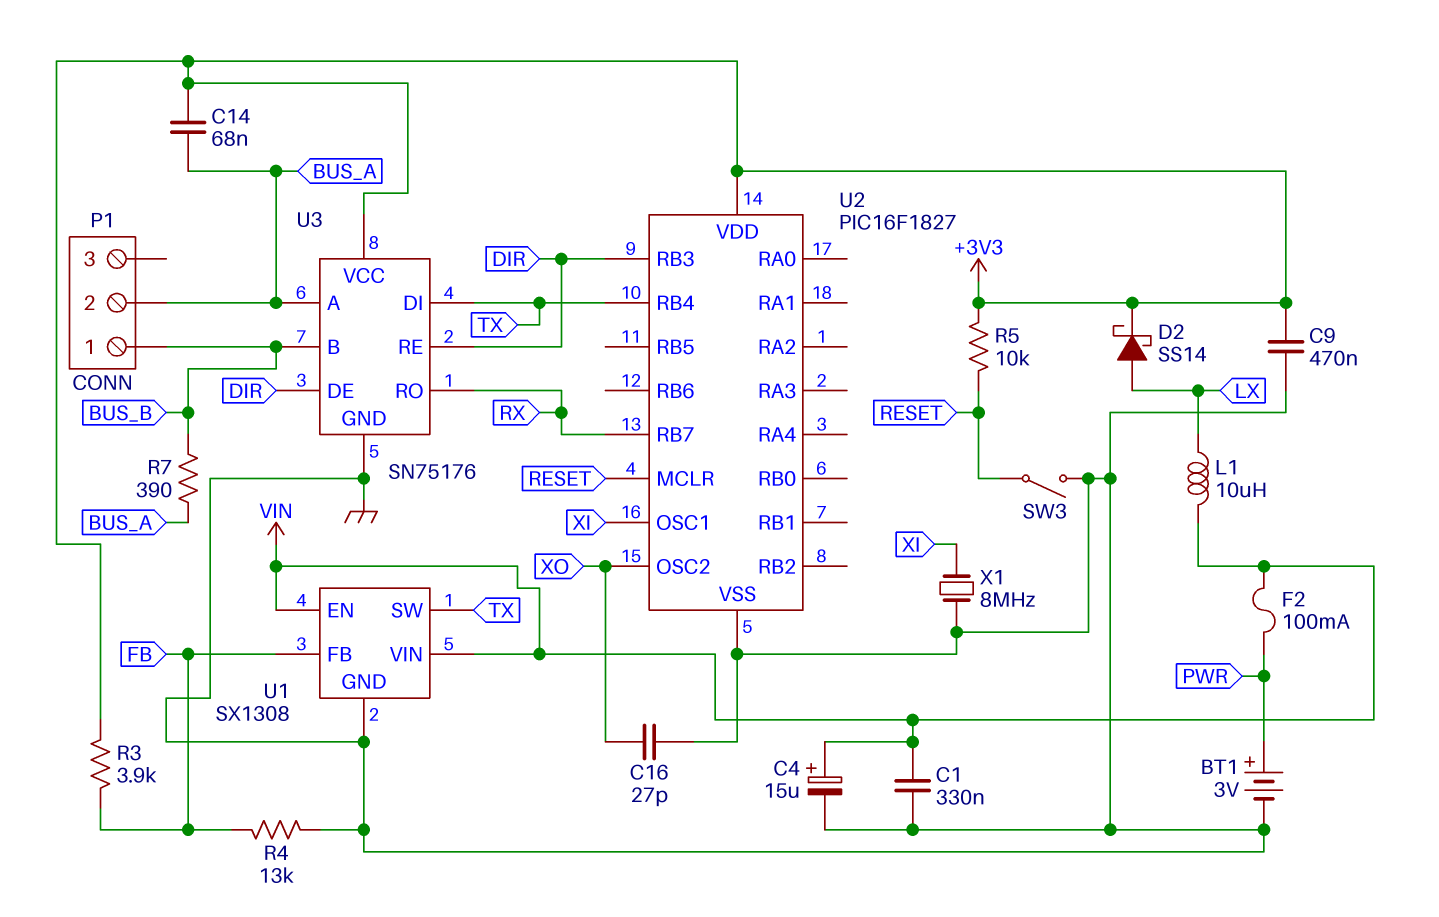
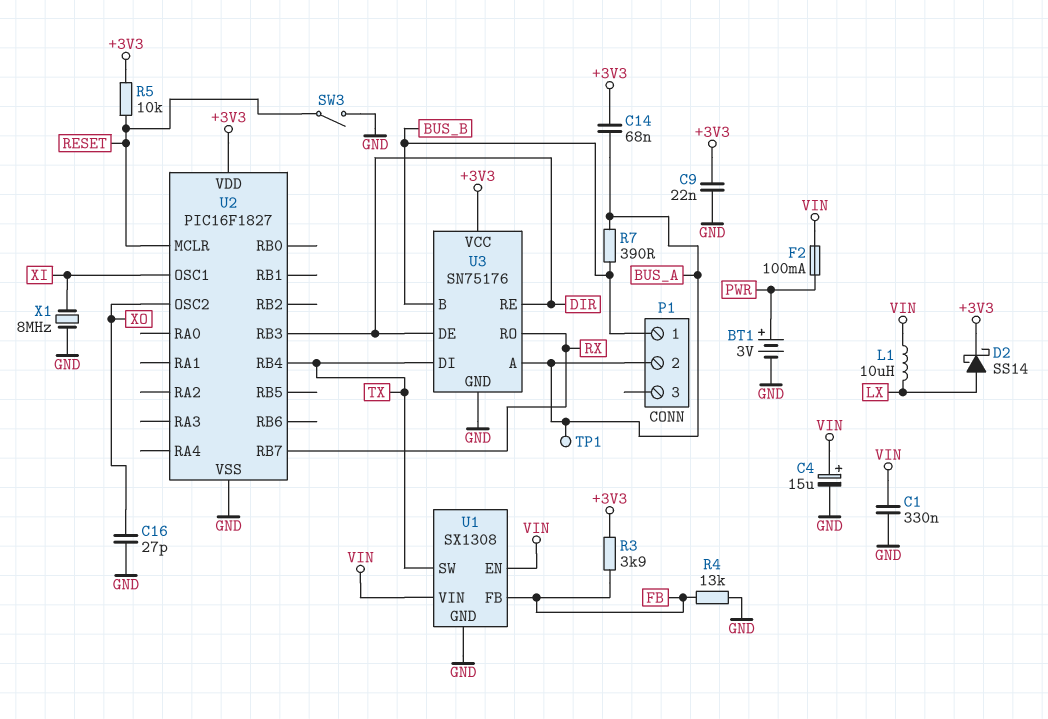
C9: 470nF (+3V3, GND) -> 22nF (+3V3, GND)
TP1: none -> test point (BUS_A)

